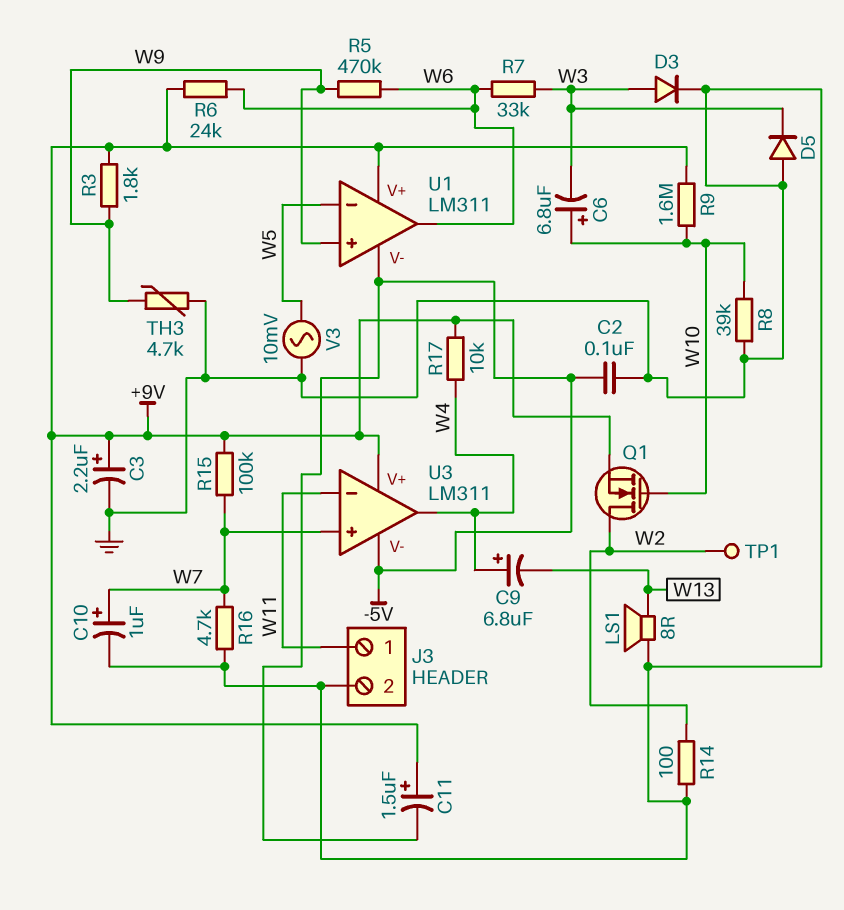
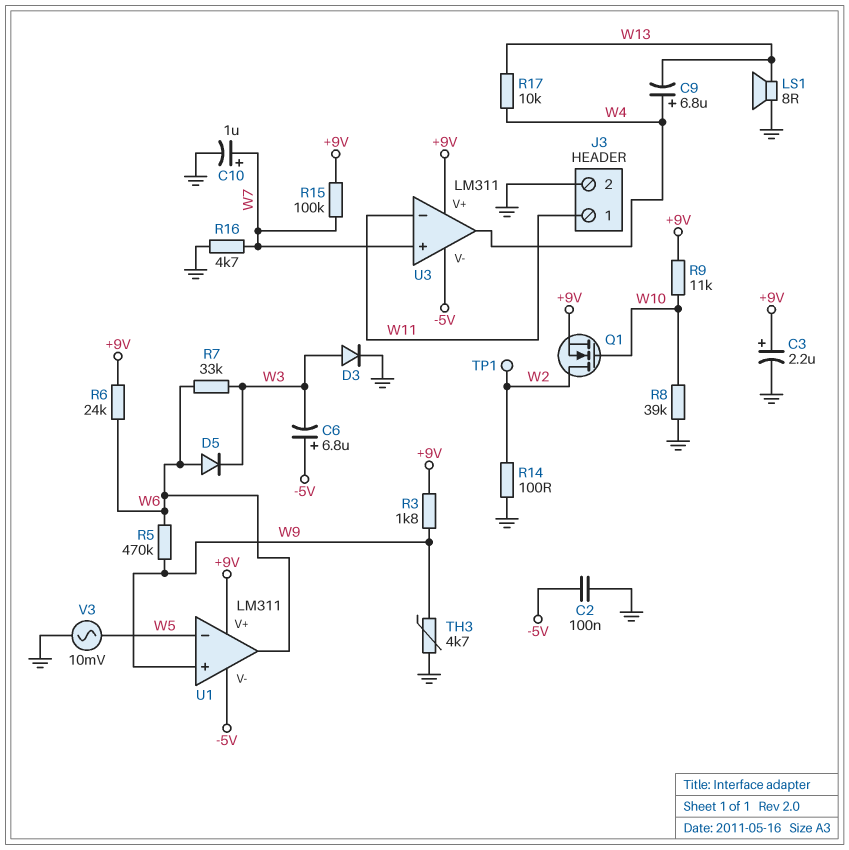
C6: 6.8uF (plus W10, minus W3) -> 6.8uF (plus -5V, minus W3)
C11: 1.5uF (plus +9V, minus -5V) -> none
D5: diode (A GND, K W3) -> diode (A W6, K W3)
R9: 1.6M (+9V, W10) -> 11k (+9V, W10)
R17: 10k (+9V, W4) -> 10k (W4, W13)

